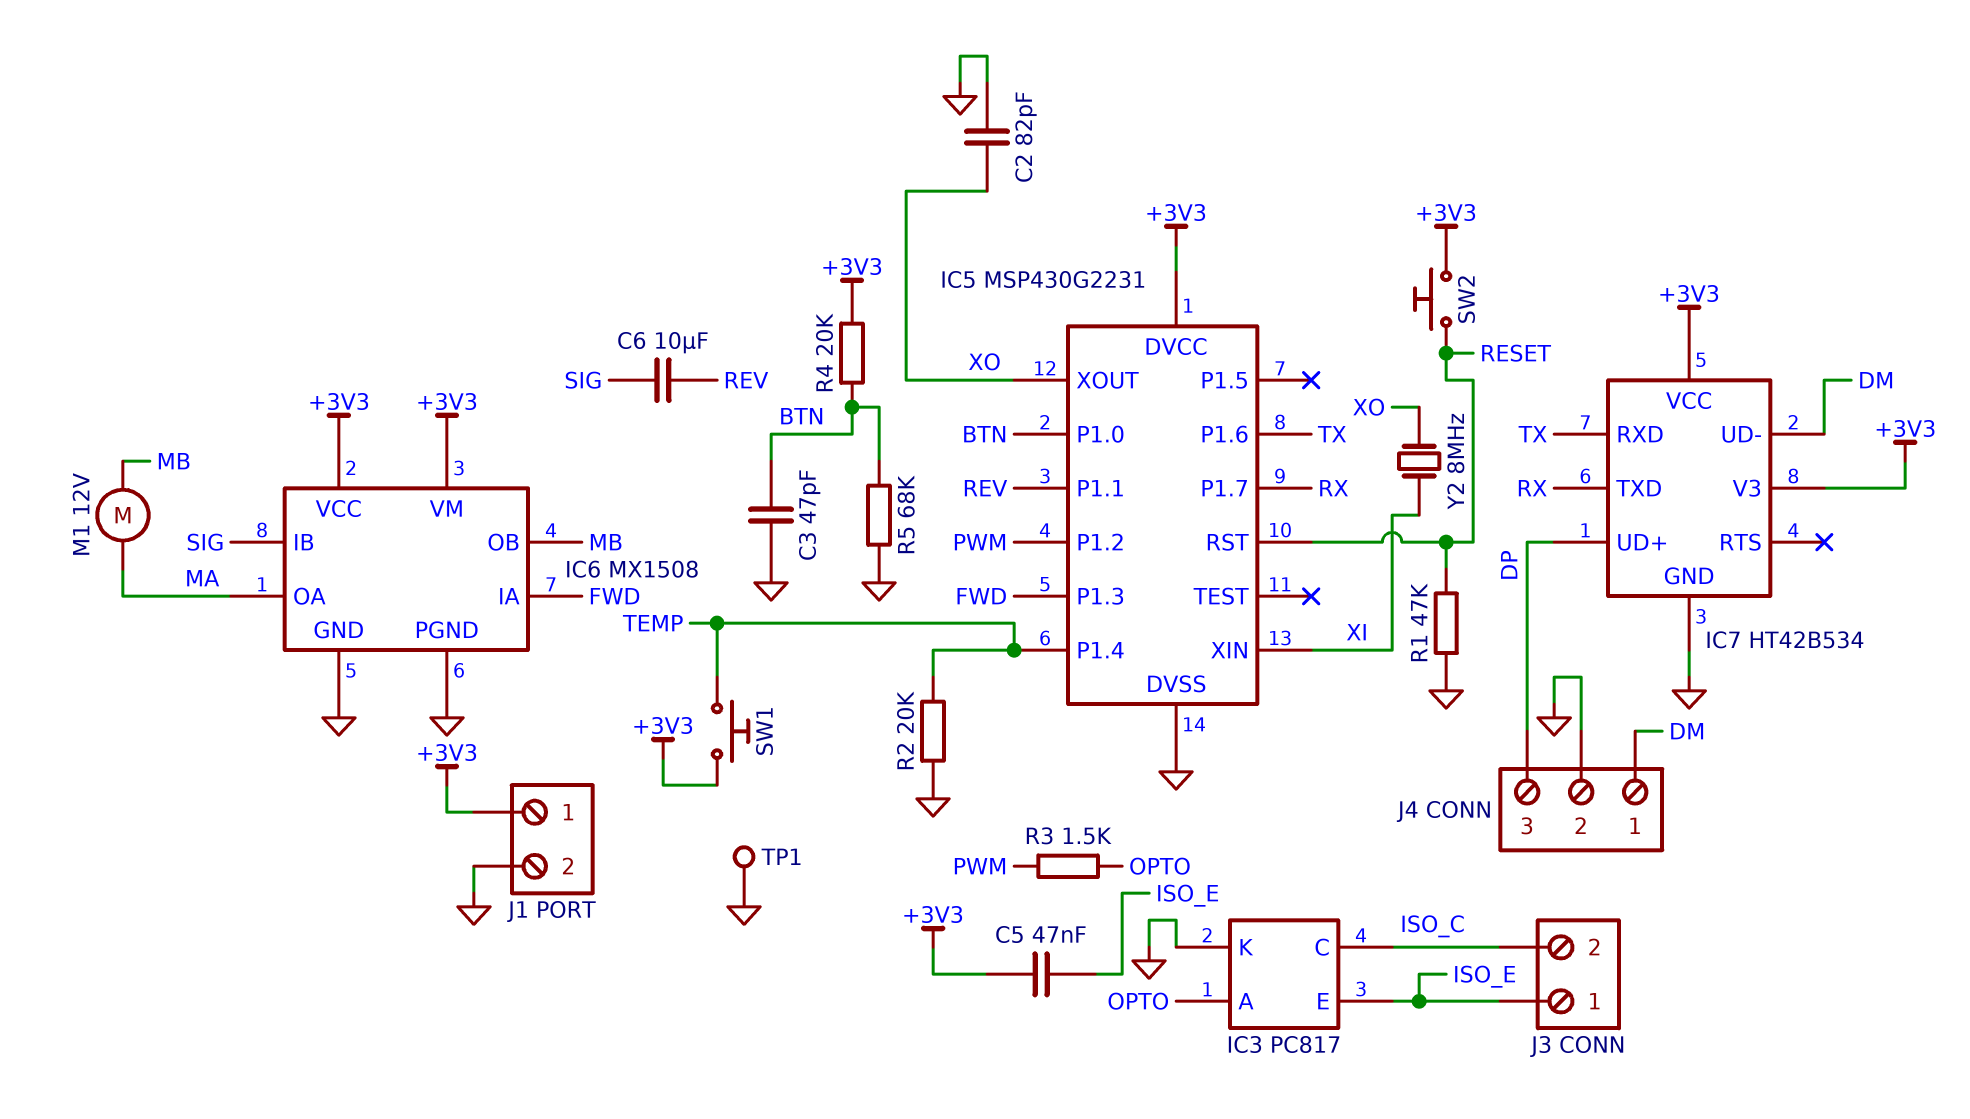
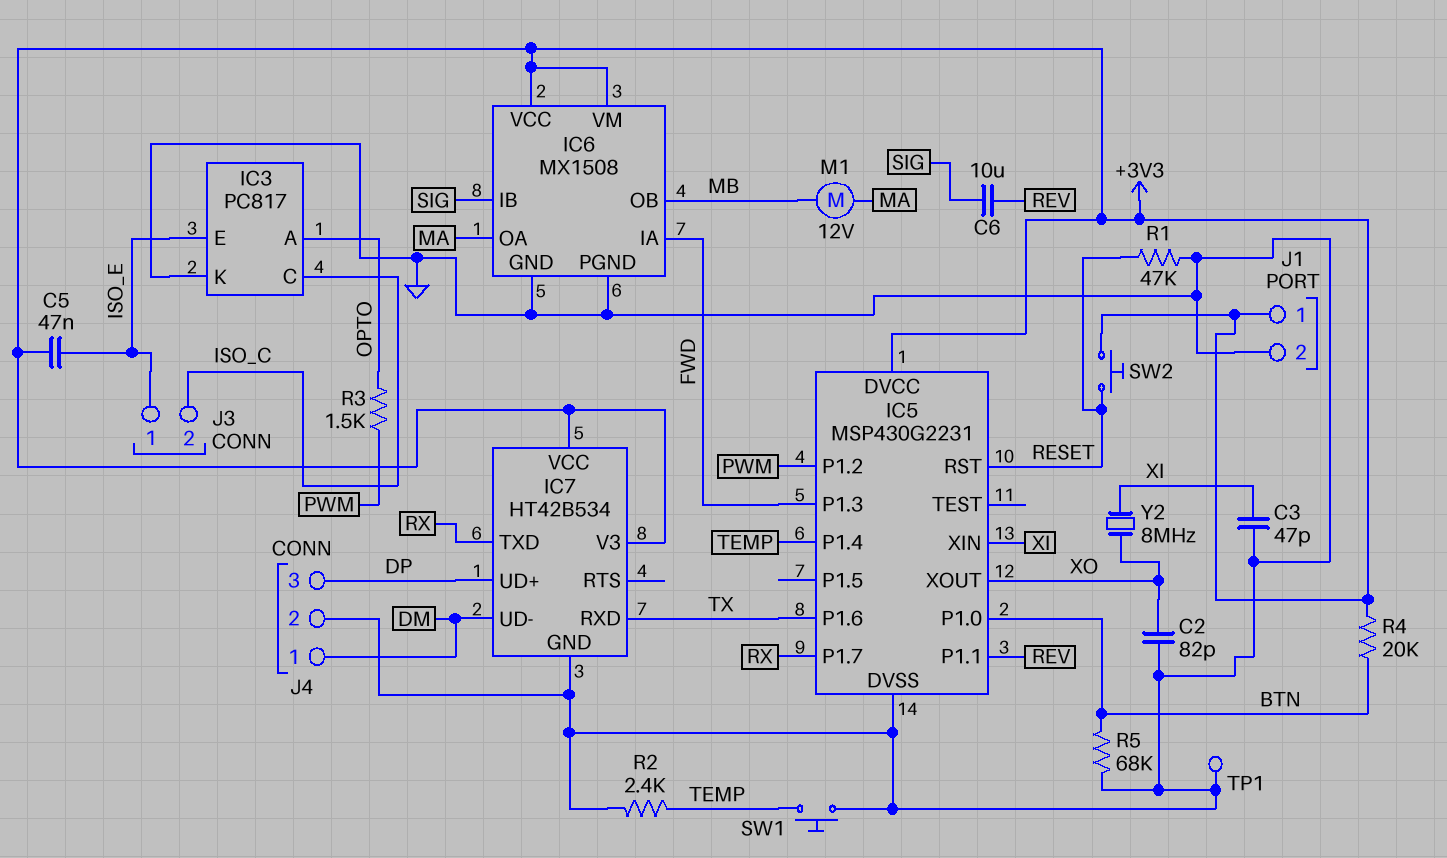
C3: 47pF (BTN, GND) -> 47pF (GND, XI)
R2: 20k (GND, TEMP) -> 2.4k (GND, TEMP)
SW1: button (+3V3, TEMP) -> button (GND, TEMP)

